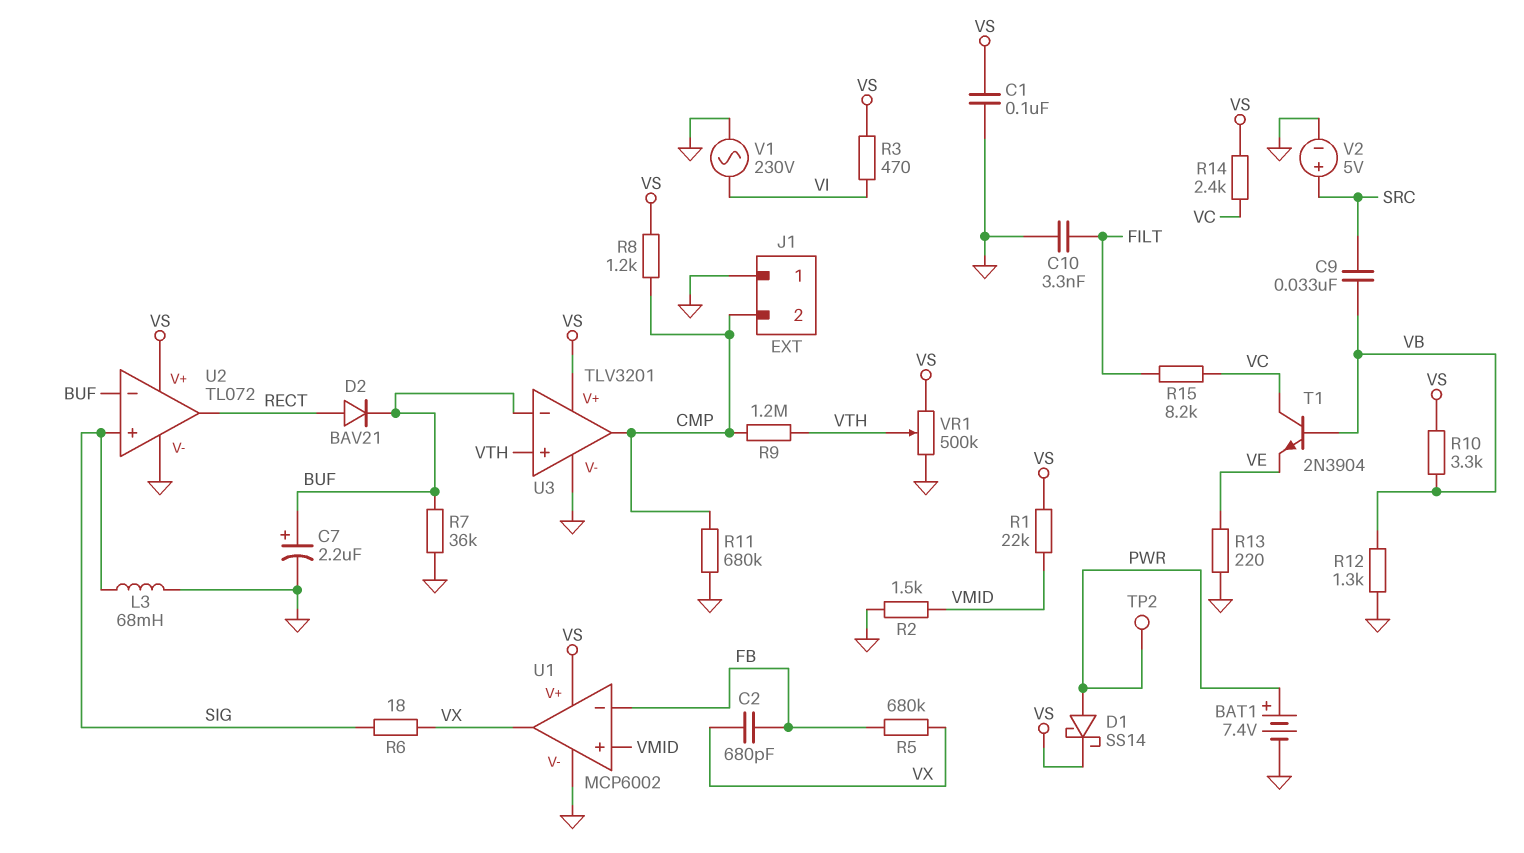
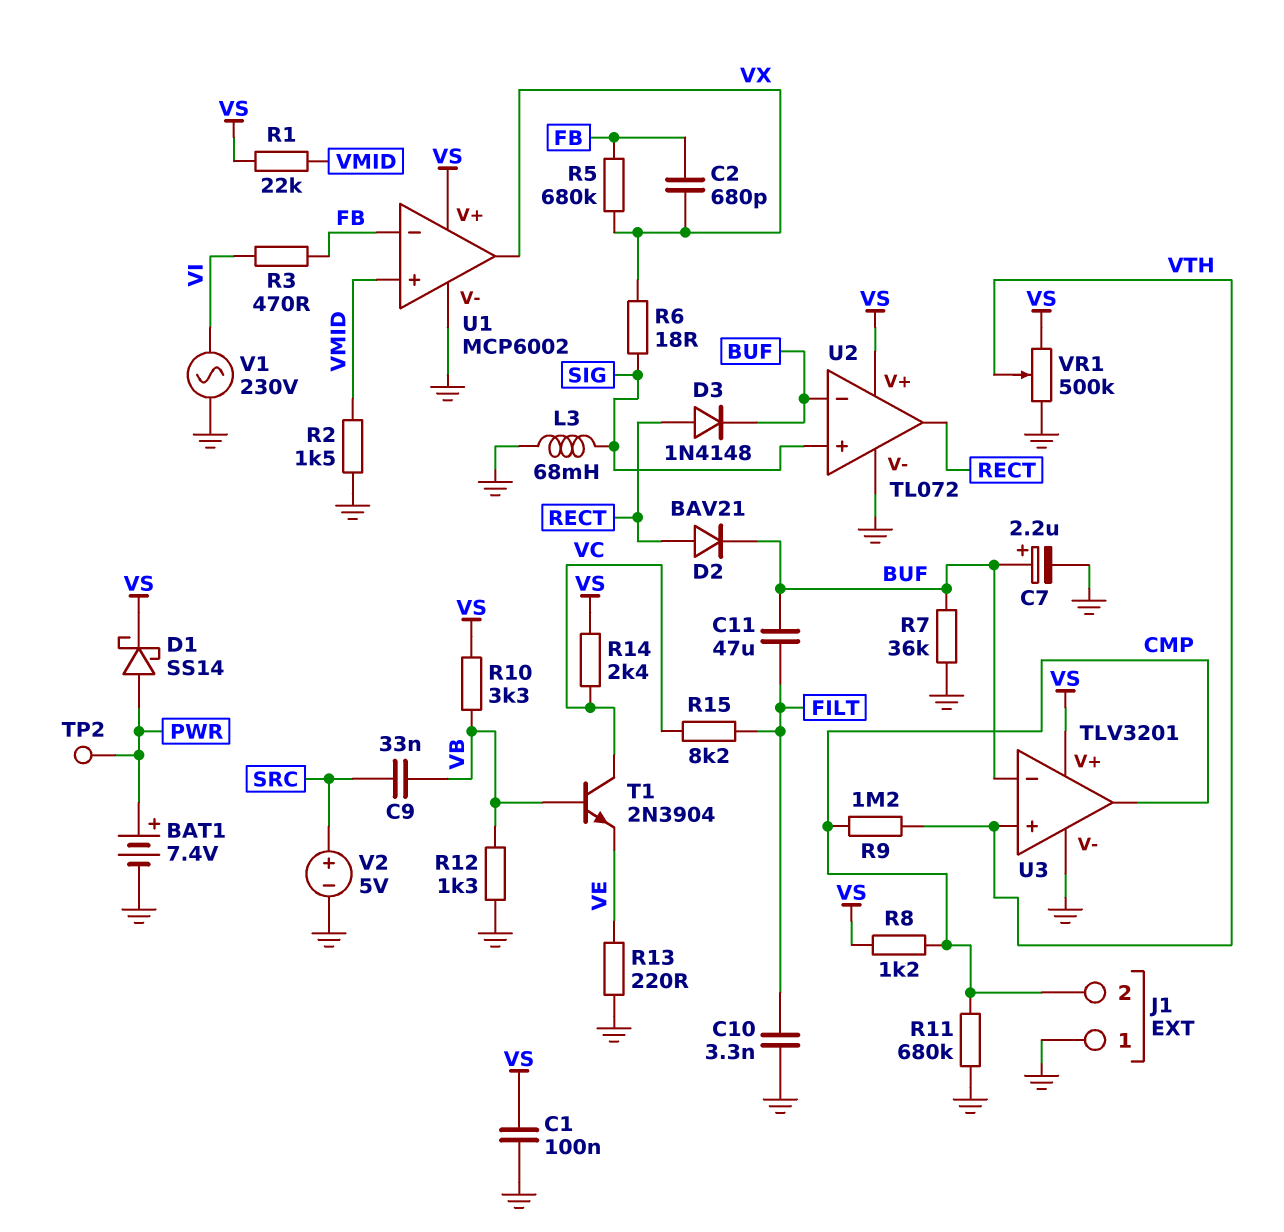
C11: none -> 47uF (BUF, FILT)
D3: none -> diode 1N4148 (A RECT, K BUF)
R3: 470 (VI, VS) -> 470 (FB, VI)

